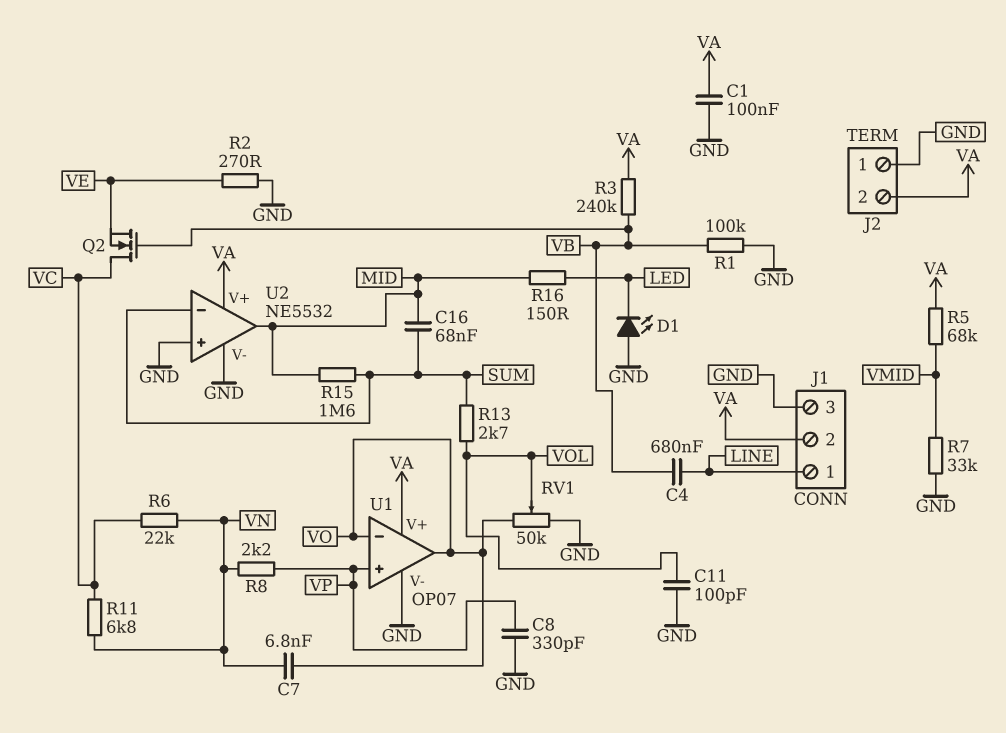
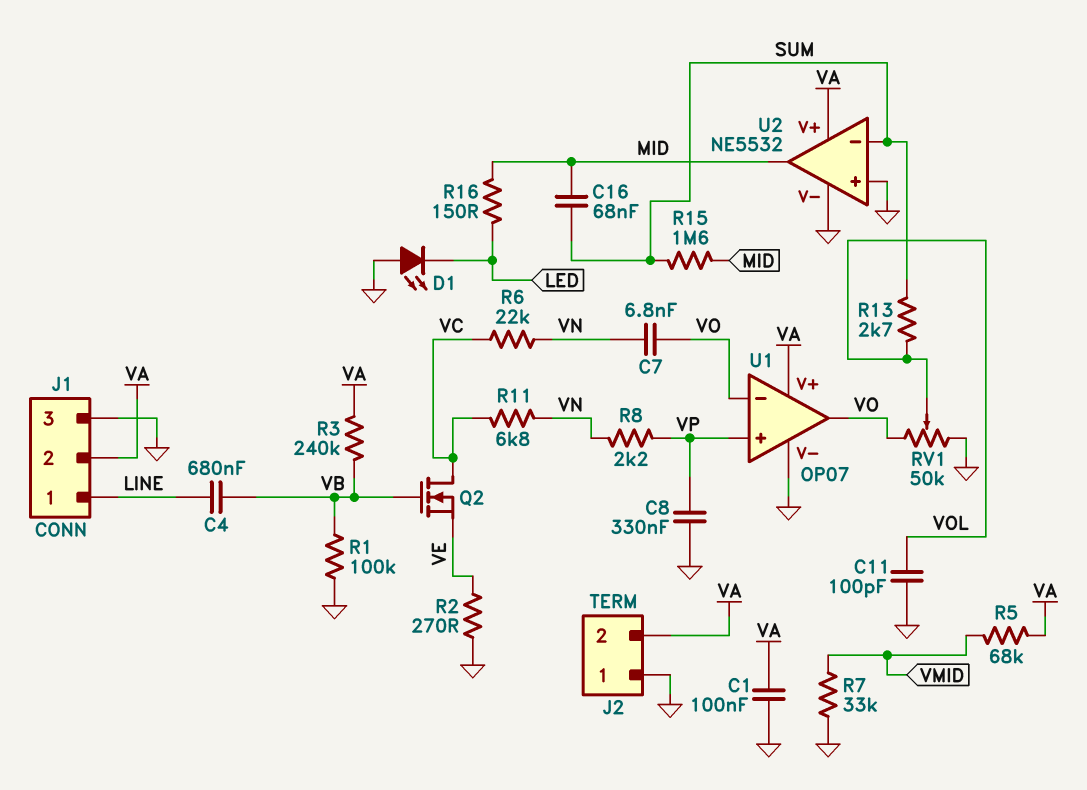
C8: 330pF (GND, VP) -> 330nF (GND, VP)

